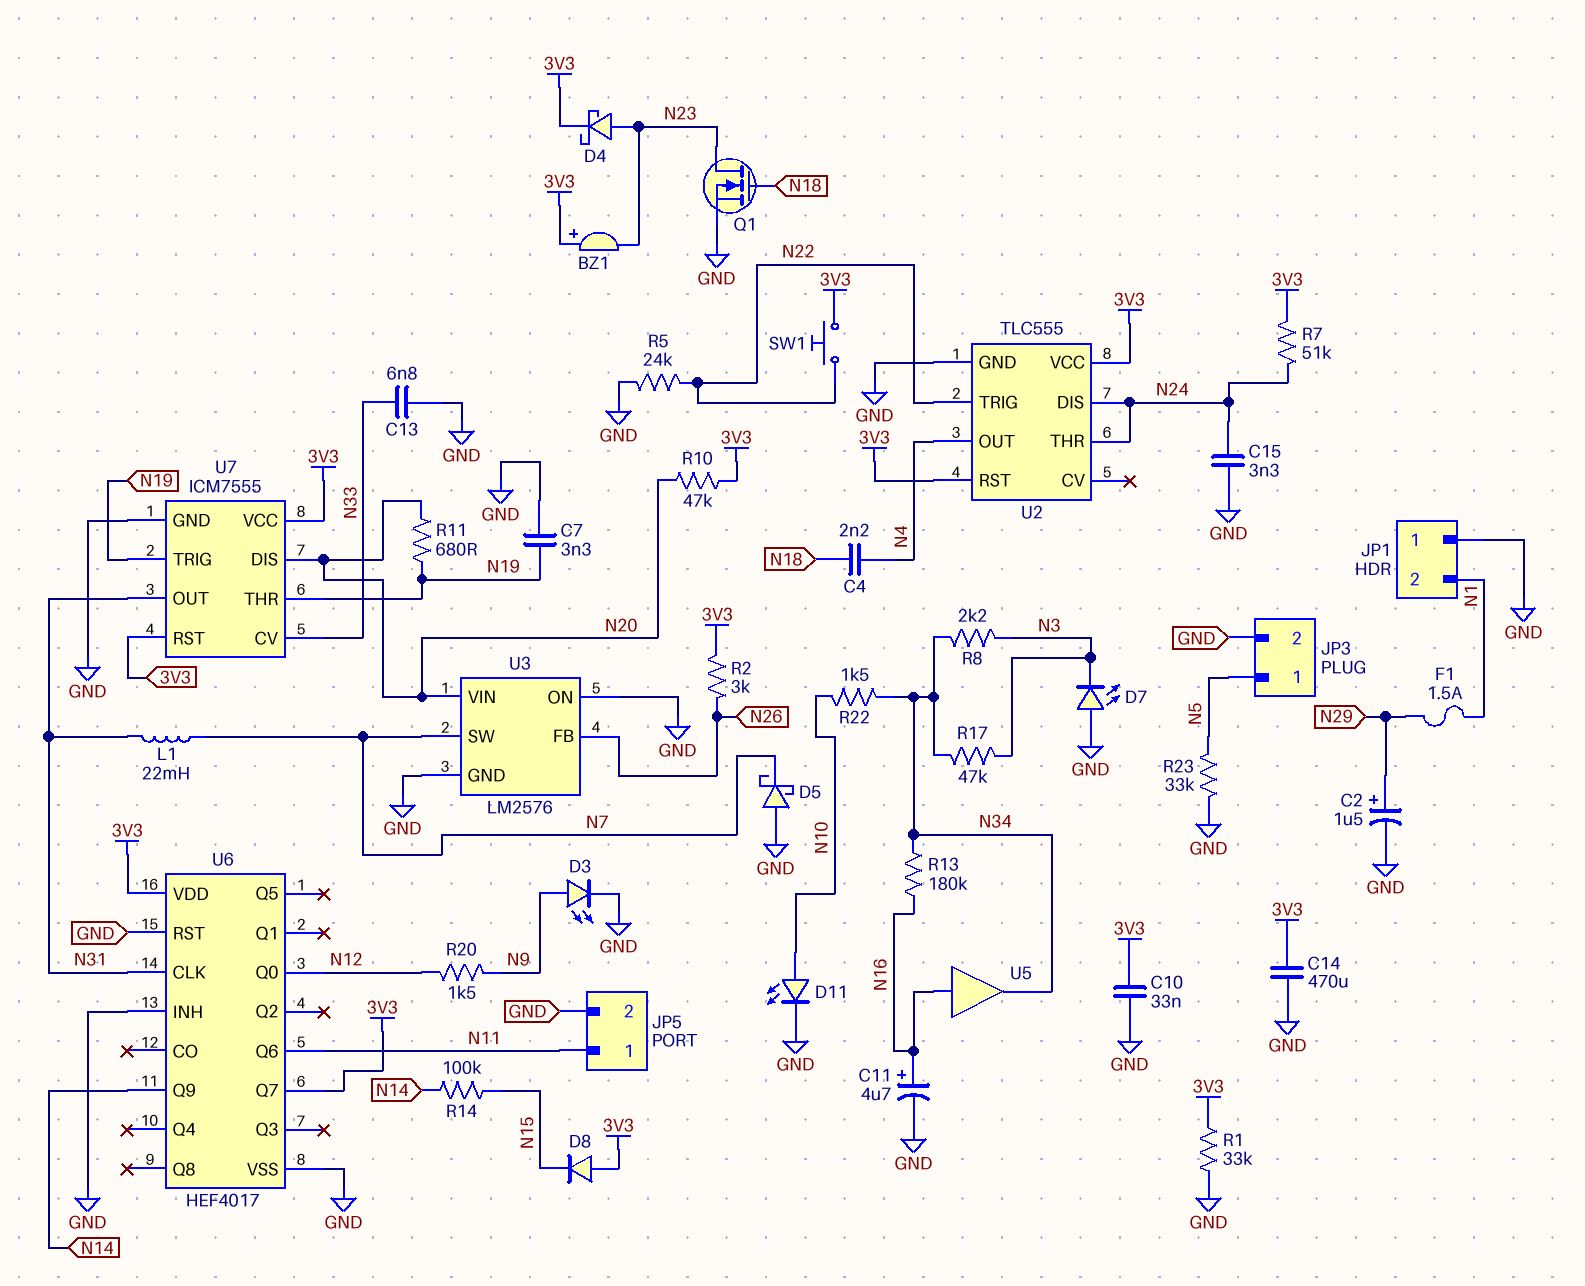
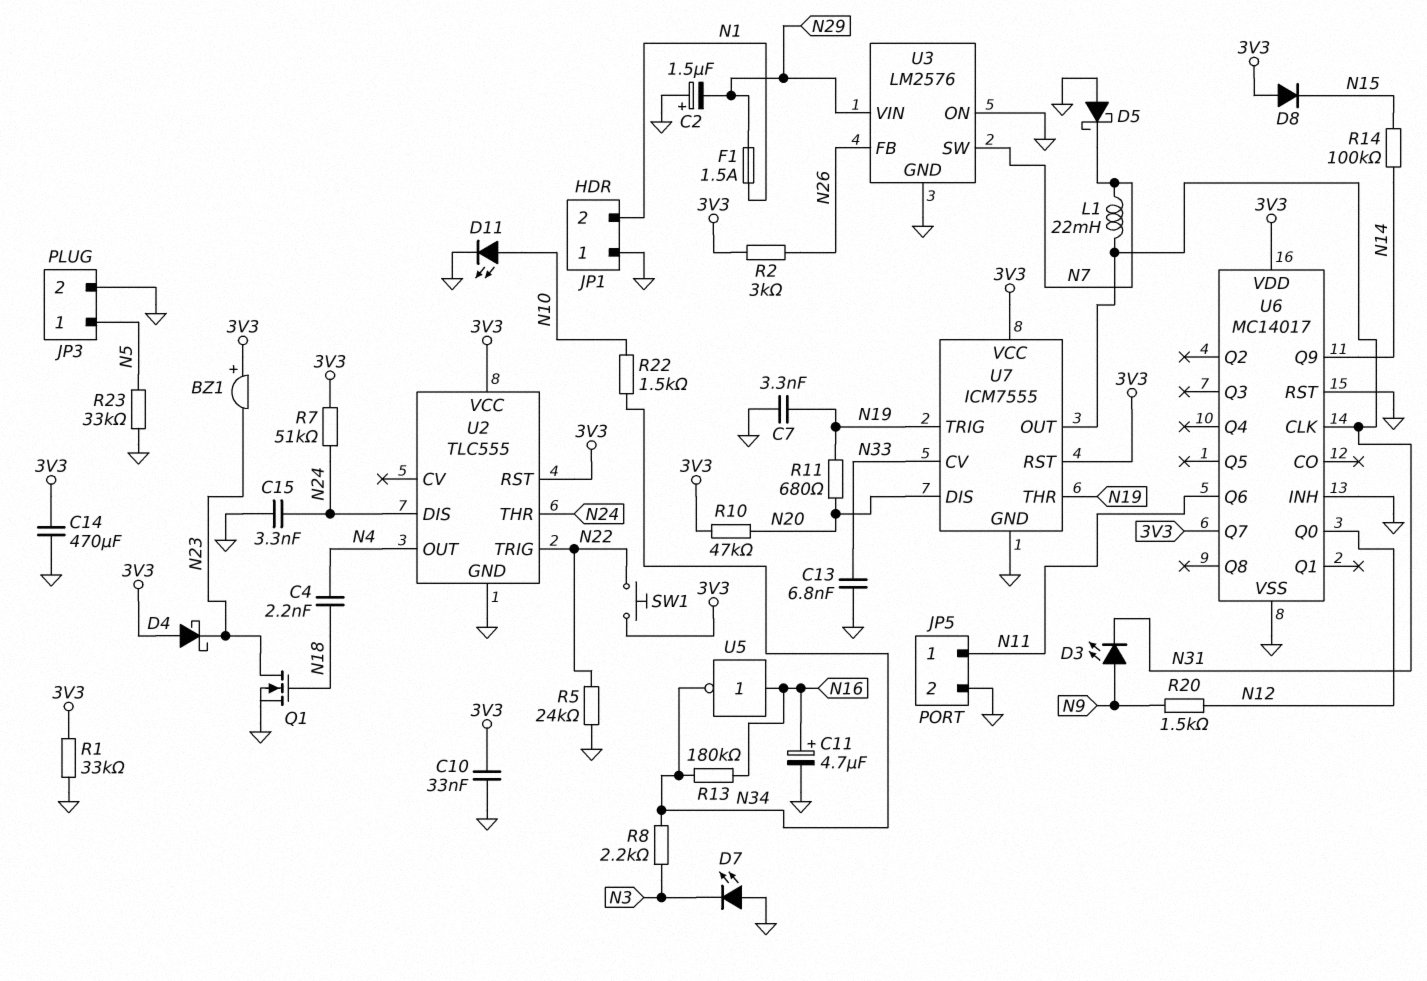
C2: 1.5uF (plus N29, minus GND) -> 1.5uF (plus GND, minus N29)
D3: LED (A N9, K GND) -> LED (A N9, K N31)
D4: schottky (A N23, K 3V3) -> schottky (A 3V3, K N23)
R17: 47k (N3, N34) -> none
U3 pin VIN: N20 -> N29
U5: buffer (in N16, out N34) -> NOT (in N16, out N34)
U6: HEF4017 -> MC14017

